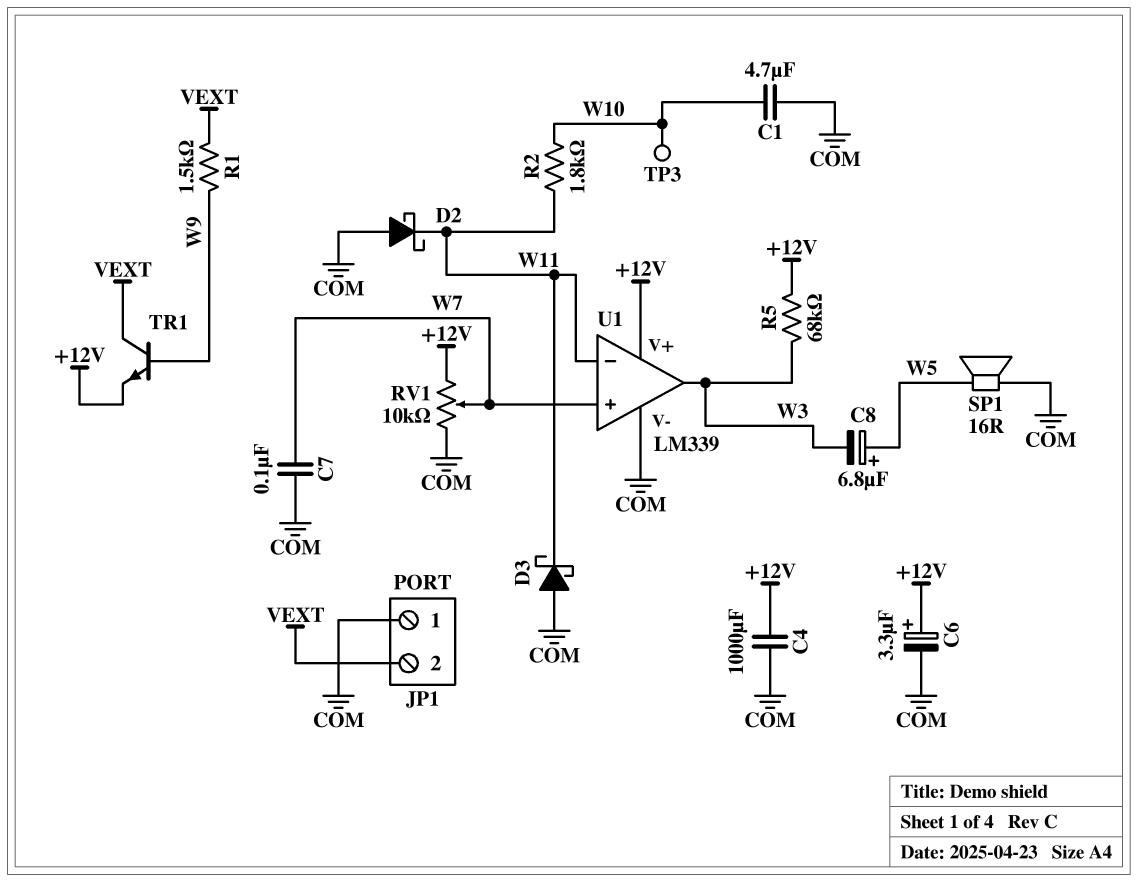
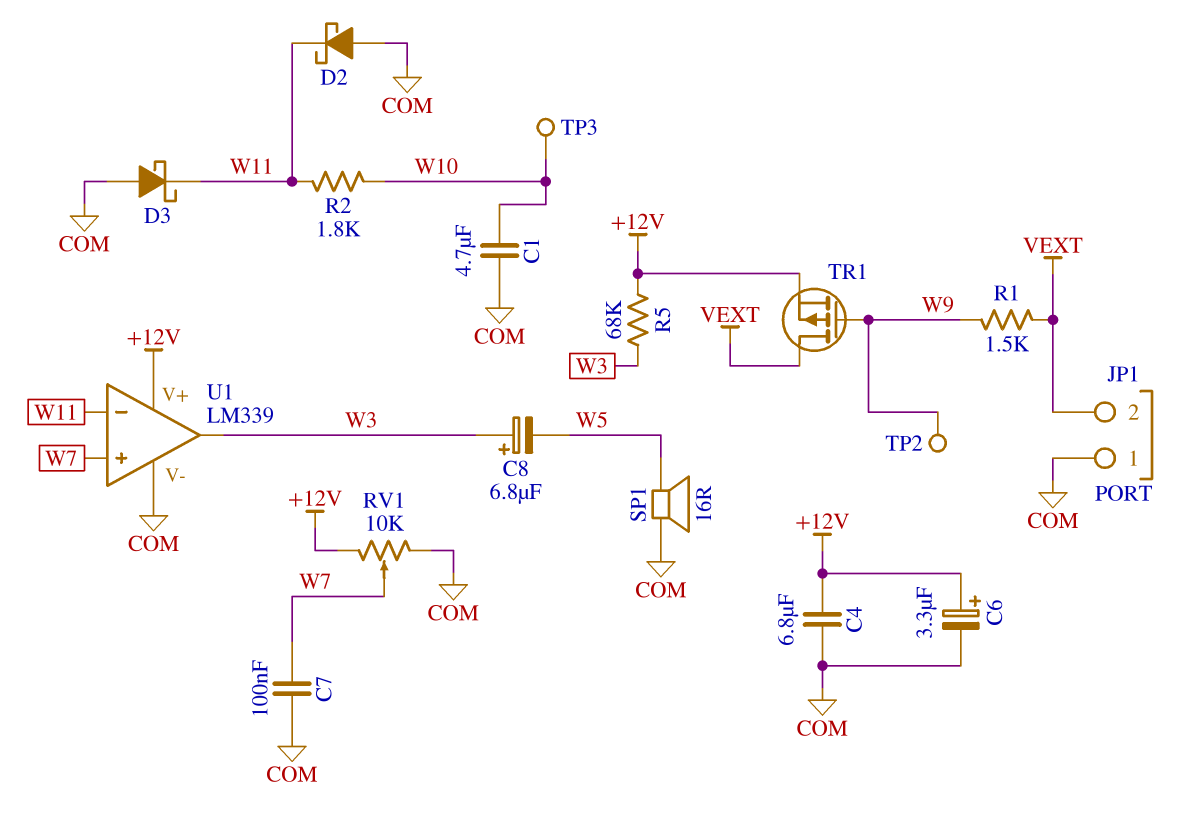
C4: 1000uF (+12V, COM) -> 6.8uF (+12V, COM)
C8: 6.8uF (plus W5, minus W3) -> 6.8uF (plus W3, minus W5)
TP2: none -> test point (W9)
TR1: NPN (B W9, C VEXT, E +12V) -> PMOS (G W9, D VEXT, S +12V)

